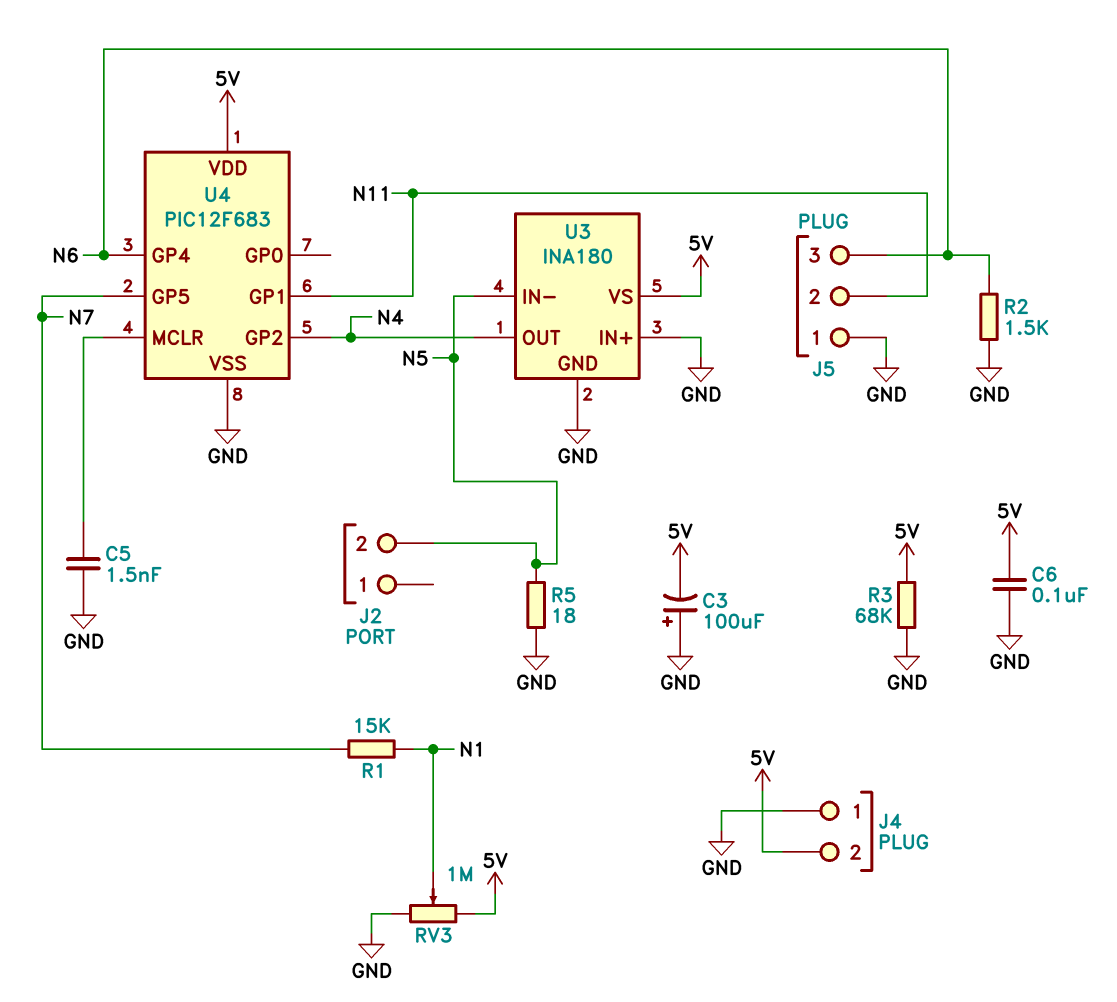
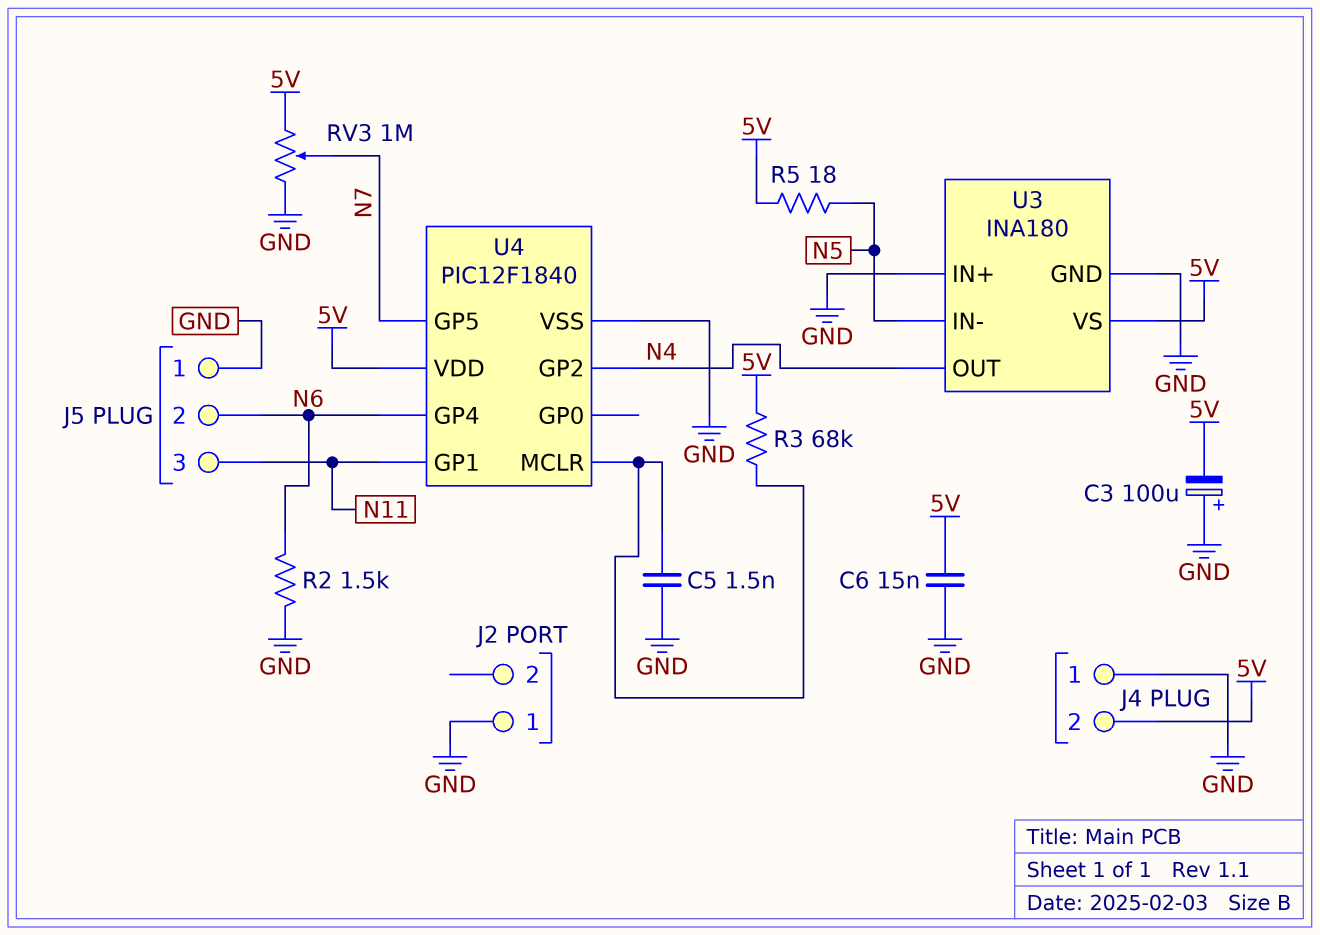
C6: 100nF (5V, GND) -> 15nF (5V, GND)
J2 pin 1: none -> GND
J2 pin 2: N5 -> none
J5 pin 2: N11 -> N6
J5 pin 3: N6 -> N11
R1: 15k (N1, N7) -> none
R3: 68k (5V, GND) -> 68k (5V, U4/MCLR)
R5: 18 (GND, N5) -> 18 (5V, N5)
RV3: 1M (5V, GND, wiper N1) -> 1M (5V, GND, wiper N7)
U4: PIC12F683 -> PIC12F1840

